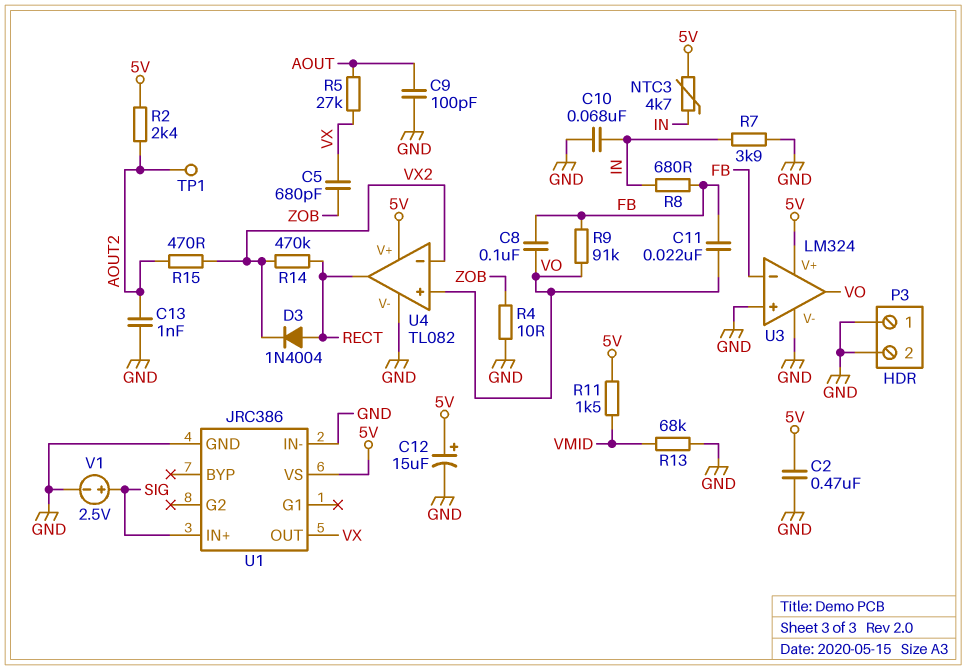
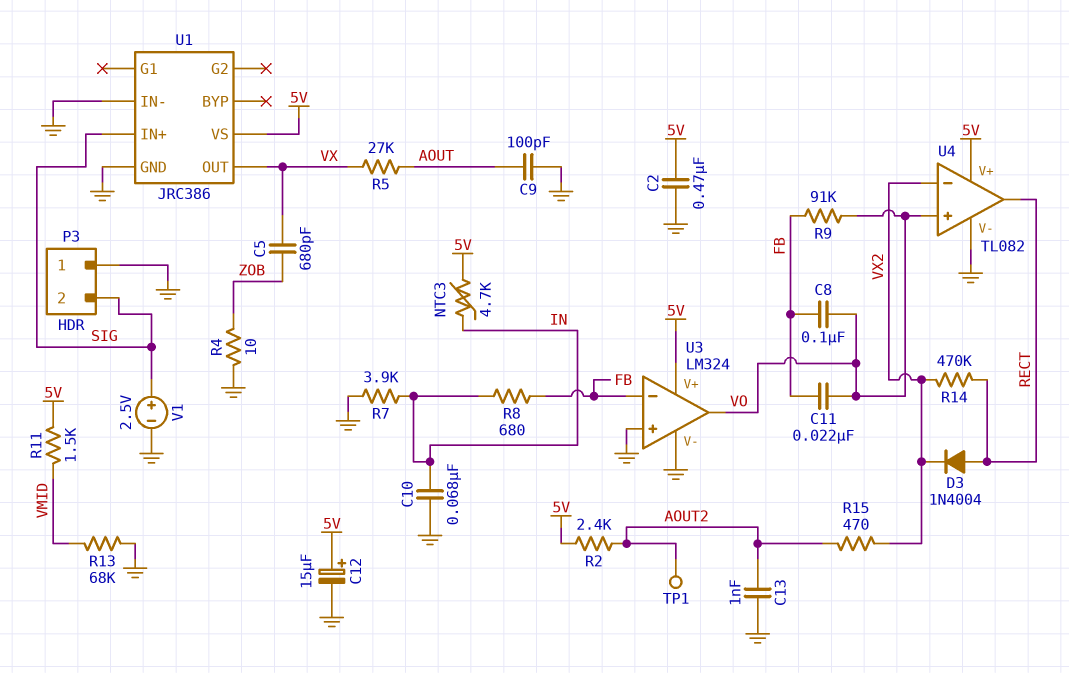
P3 pin 2: GND -> SIG

